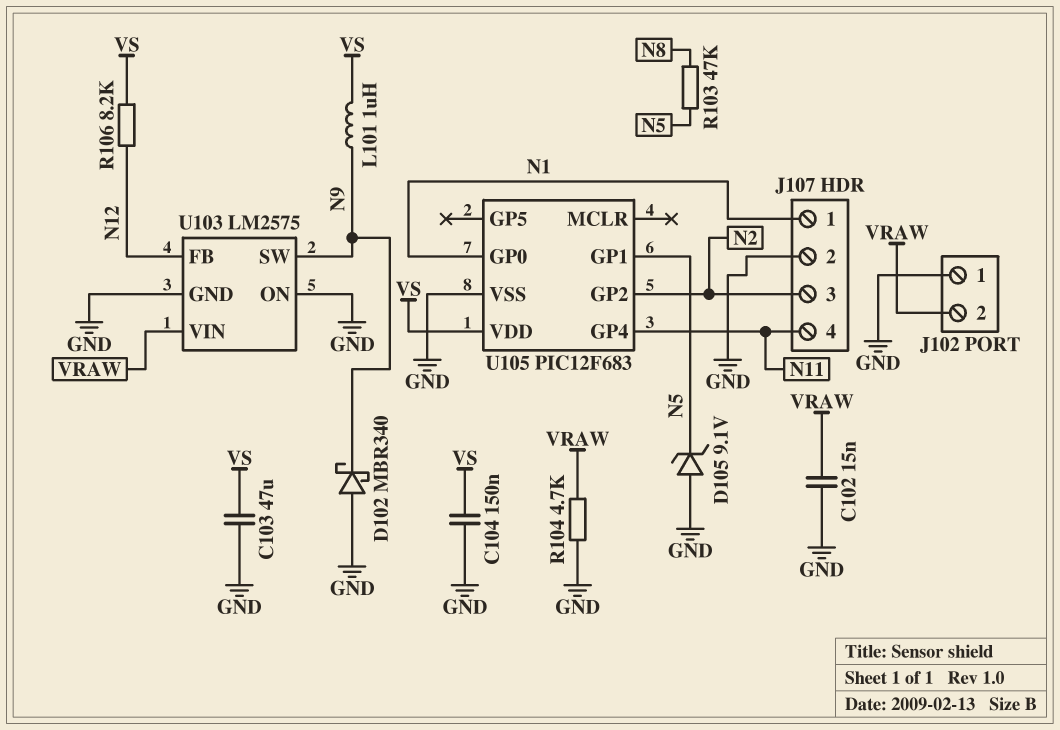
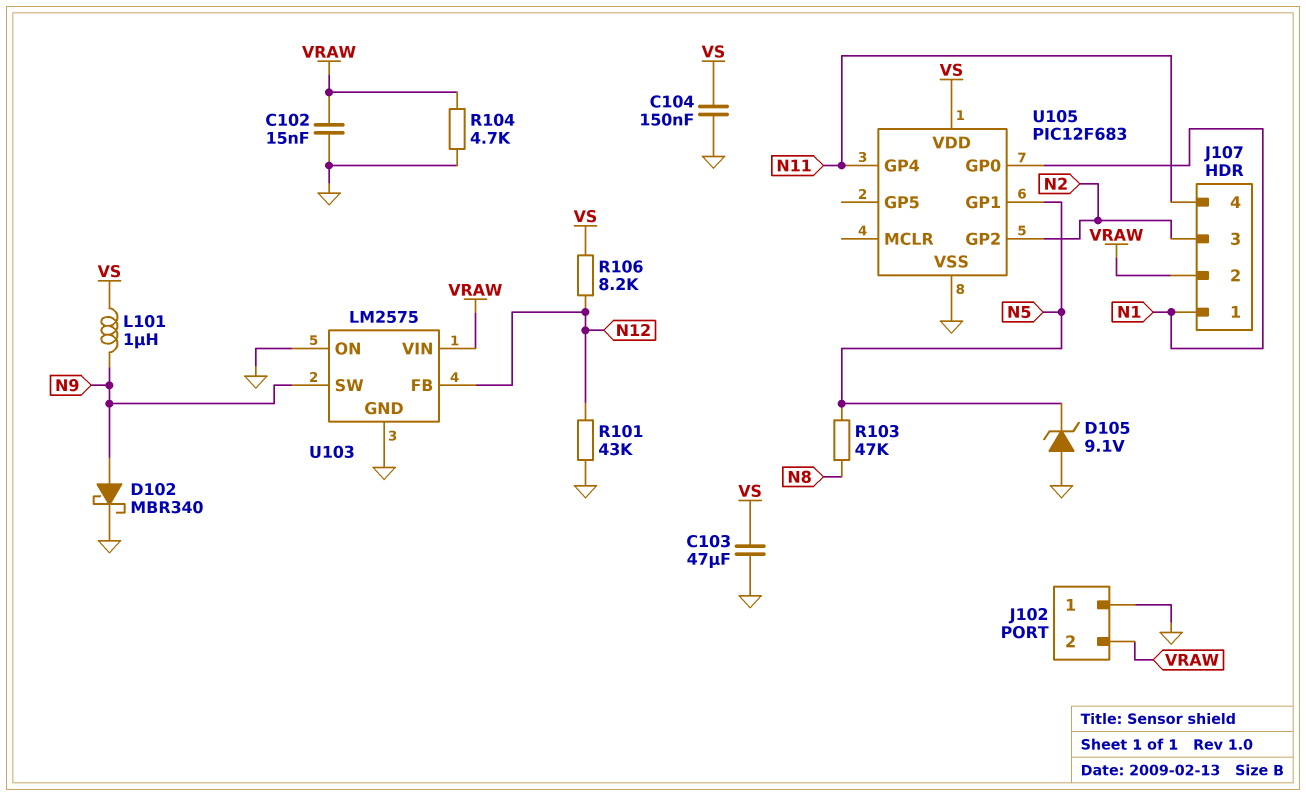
D102: schottky MBR340 (A GND, K N9) -> schottky MBR340 (A N9, K GND)
J107 pin 2: GND -> VRAW
R101: none -> 43k (GND, N12)

